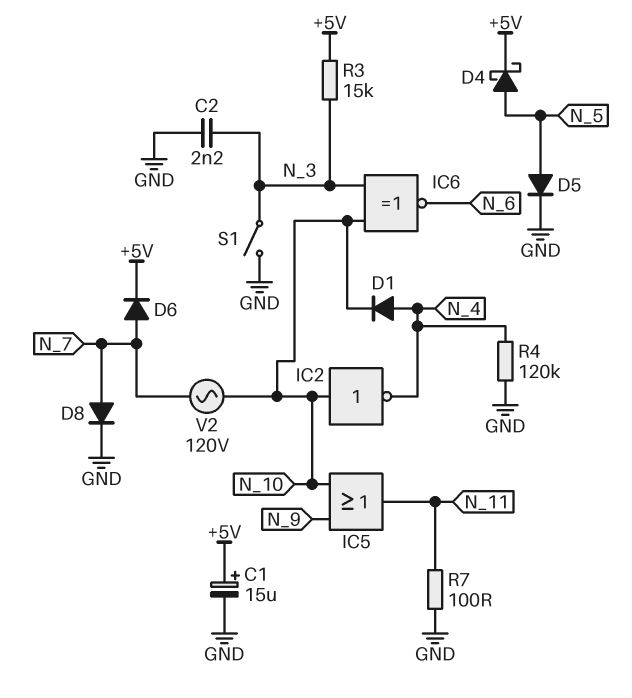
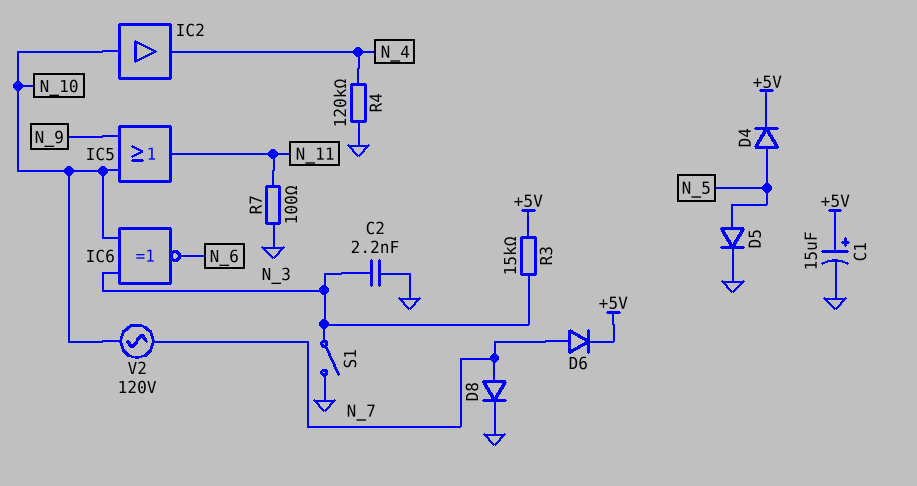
D1: diode (A N_4, K N_10) -> none
D4: schottky (A N_5, K +5V) -> diode (A N_5, K +5V)
IC2: NOT (in N_10, out N_4) -> buffer (in N_10, out N_4)

